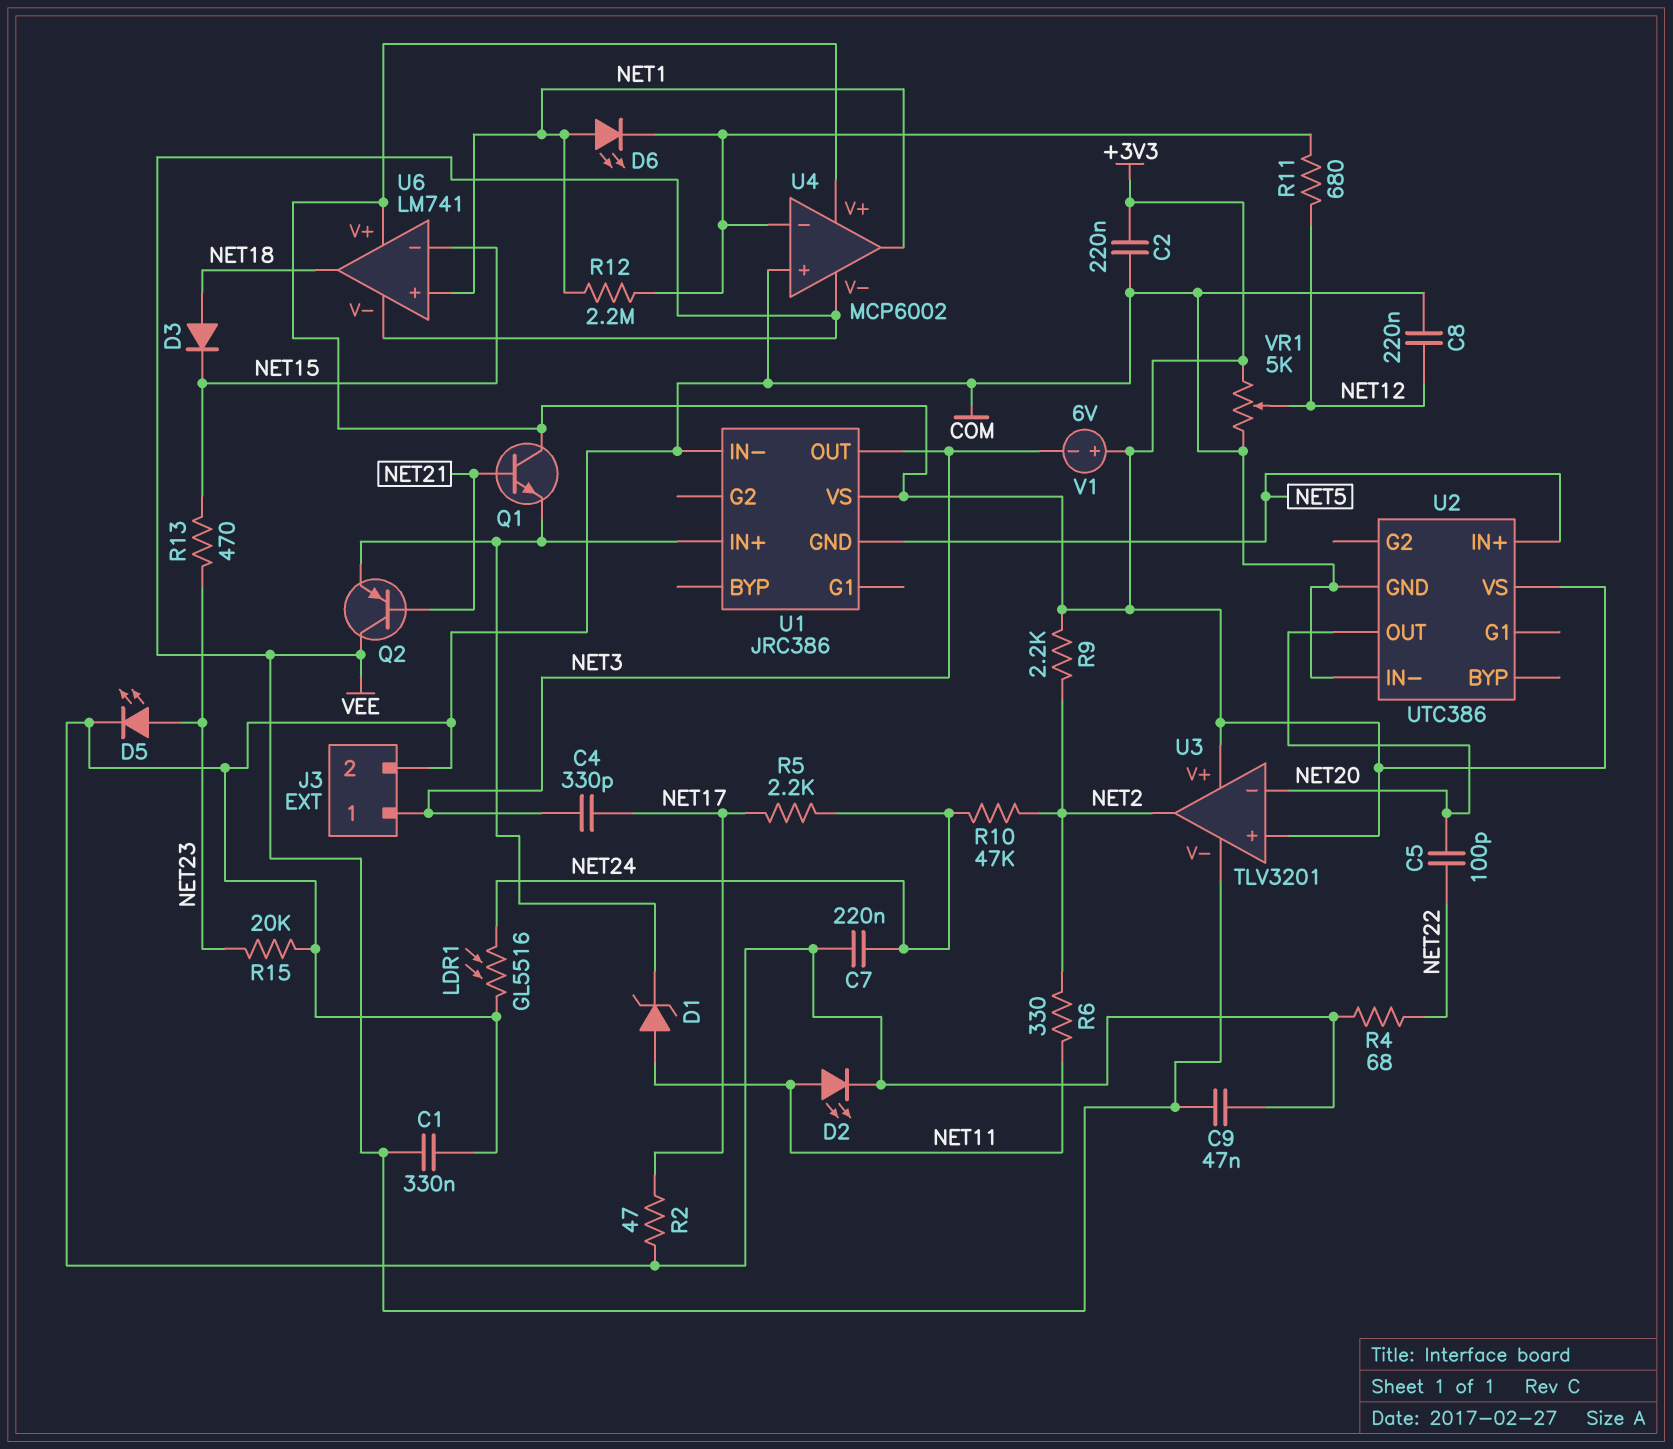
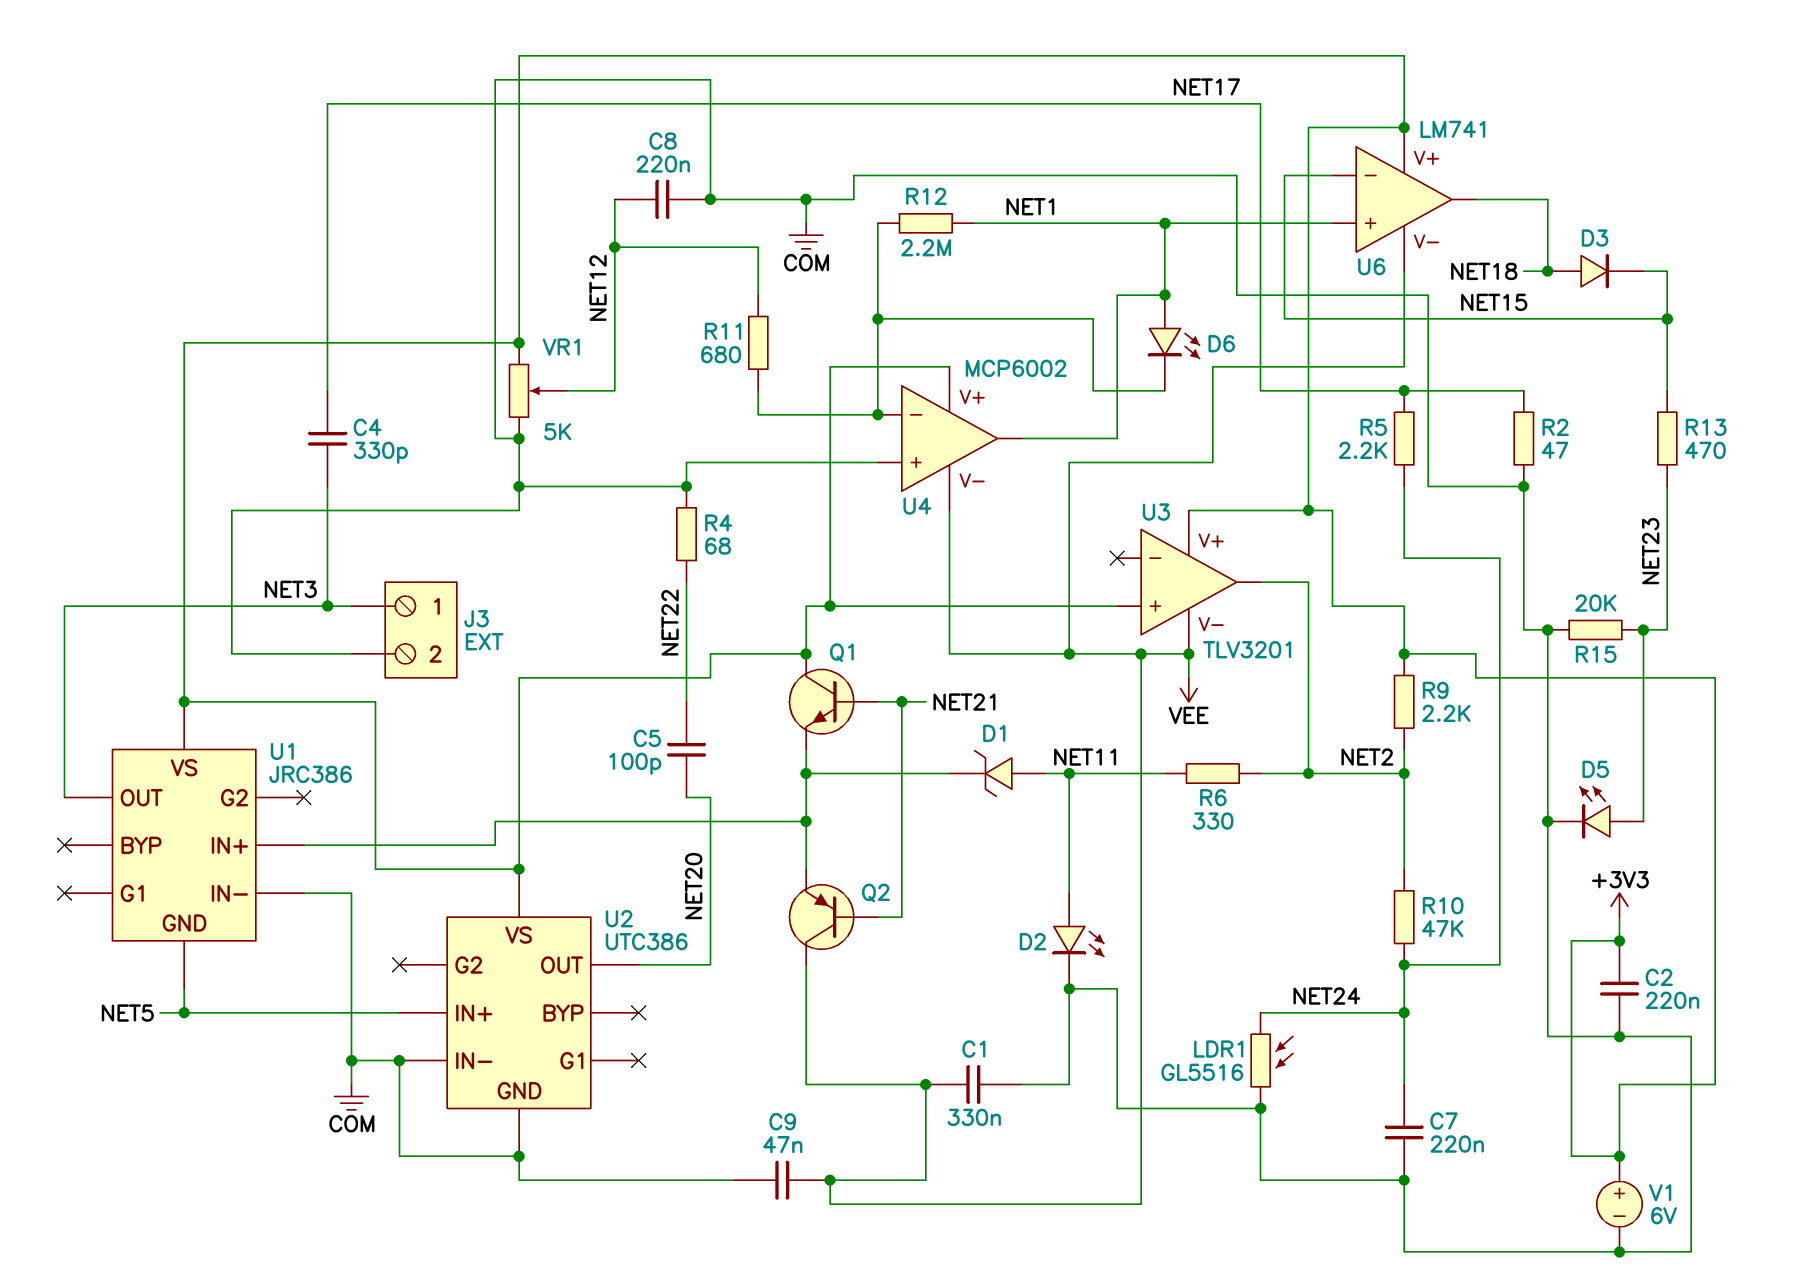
U3 pin in-: NET20 -> none
V1: 6V (plus +3V3, minus NET3) -> 6V (plus +3V3, minus COM)

